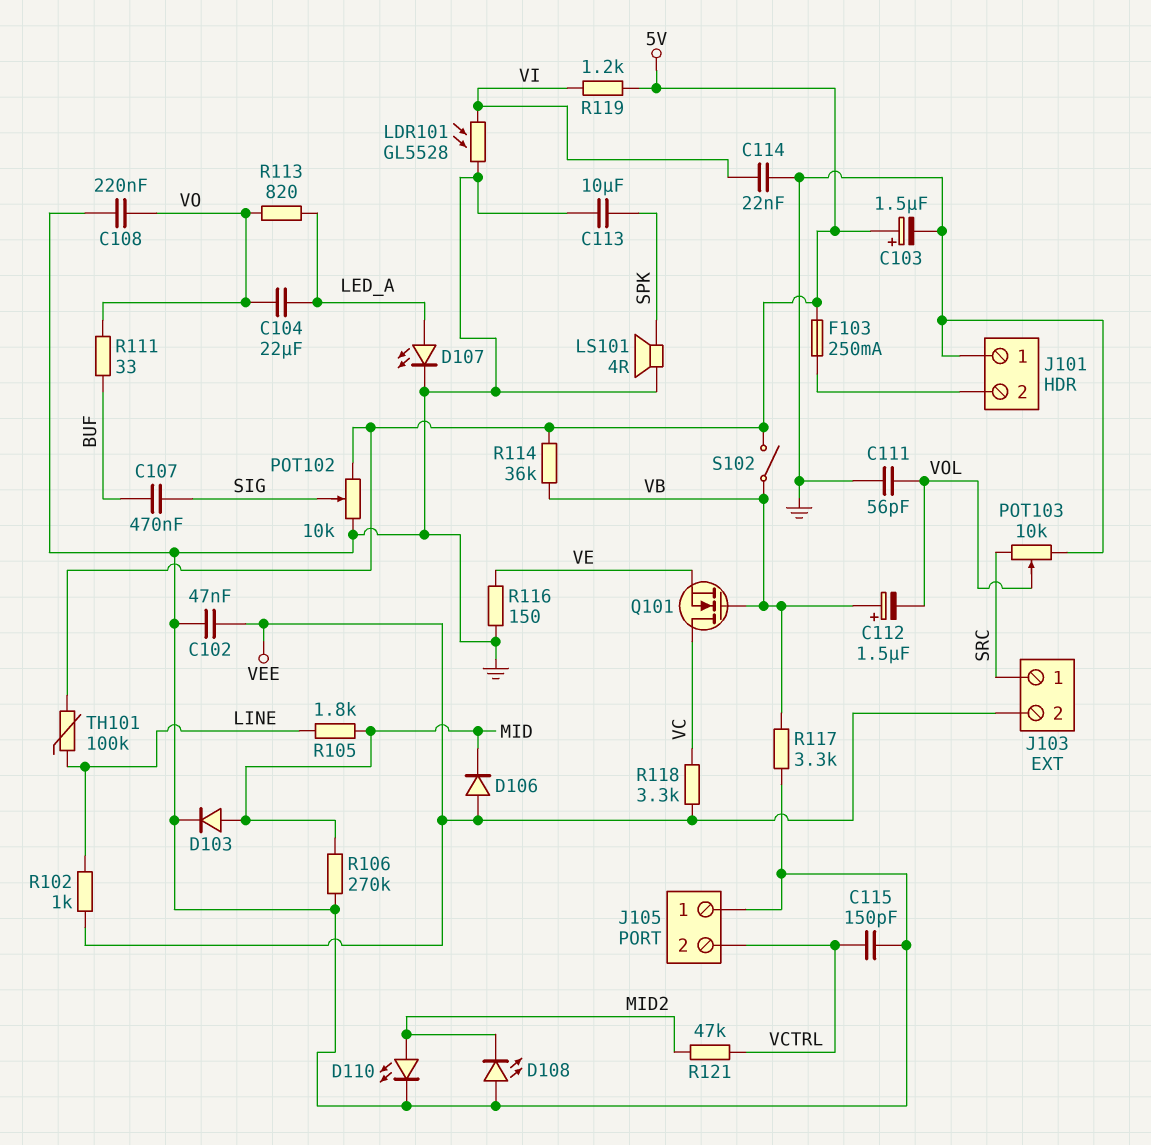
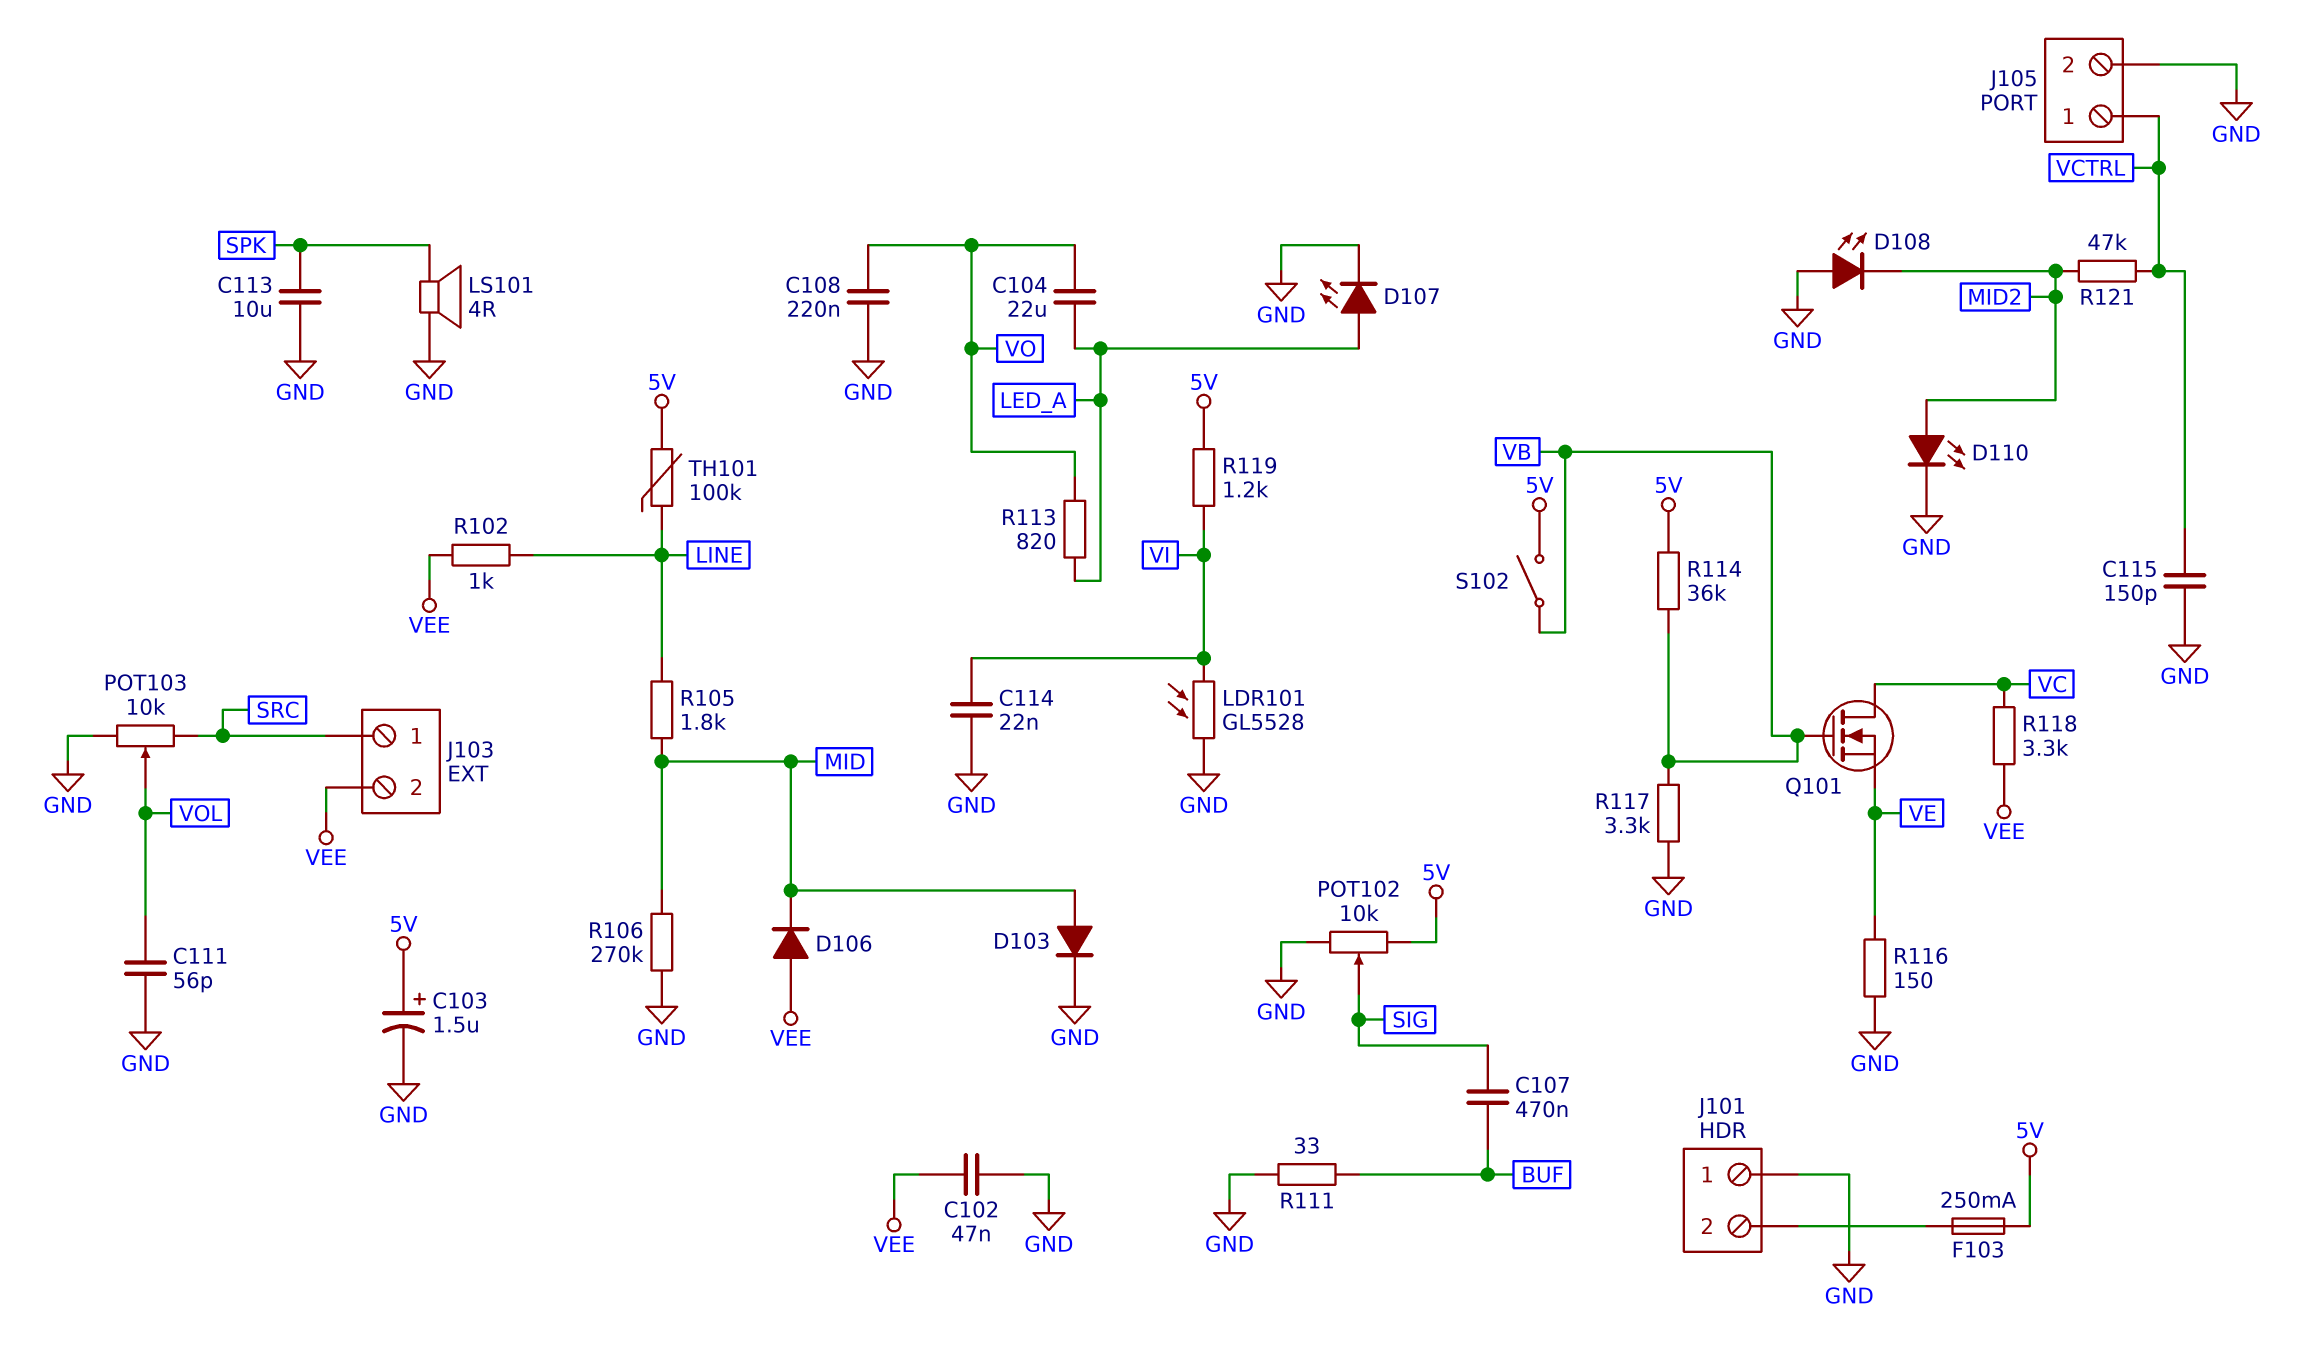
C112: 1.5uF (plus VB, minus VOL) -> none
J105 pin 1: GND -> VCTRL
J105 pin 2: VCTRL -> GND
R111: 33 (BUF, VO) -> 33 (BUF, GND)

